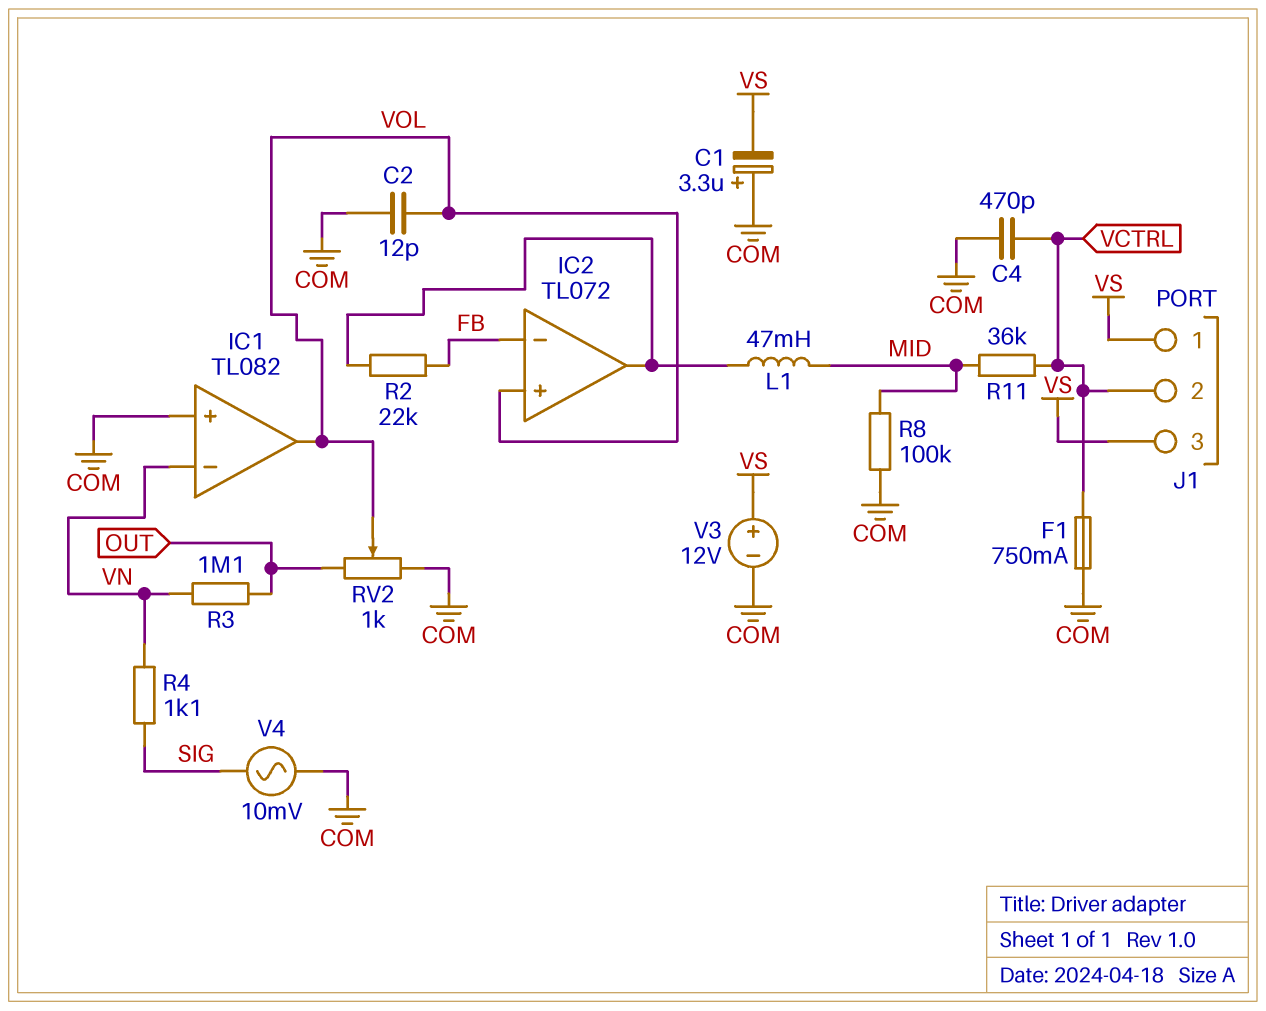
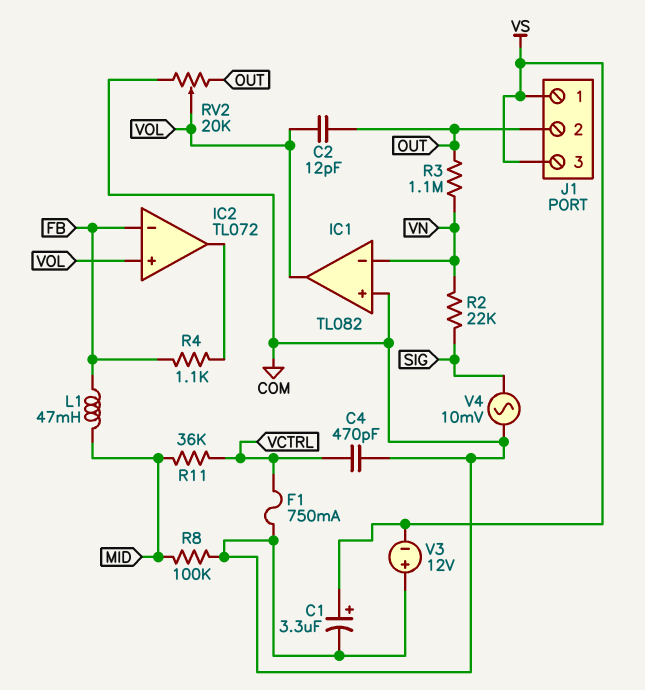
C1: 3.3uF (plus COM, minus VS) -> 3.3uF (plus VS, minus COM)
C2: 12pF (COM, VOL) -> 12pF (OUT, VOL)
J1 pin 2: VCTRL -> OUT
L1: 47mH (IC2/out, MID) -> 47mH (FB, MID)
R2: 22k (FB, IC2/out) -> 22k (SIG, VN)
R4: 1.1k (SIG, VN) -> 1.1k (FB, IC2/out)
RV2: 1k (COM, OUT, wiper VOL) -> 20k (COM, OUT, wiper VOL)
V3: 12V (plus VS, minus COM) -> 12V (plus COM, minus VS)

